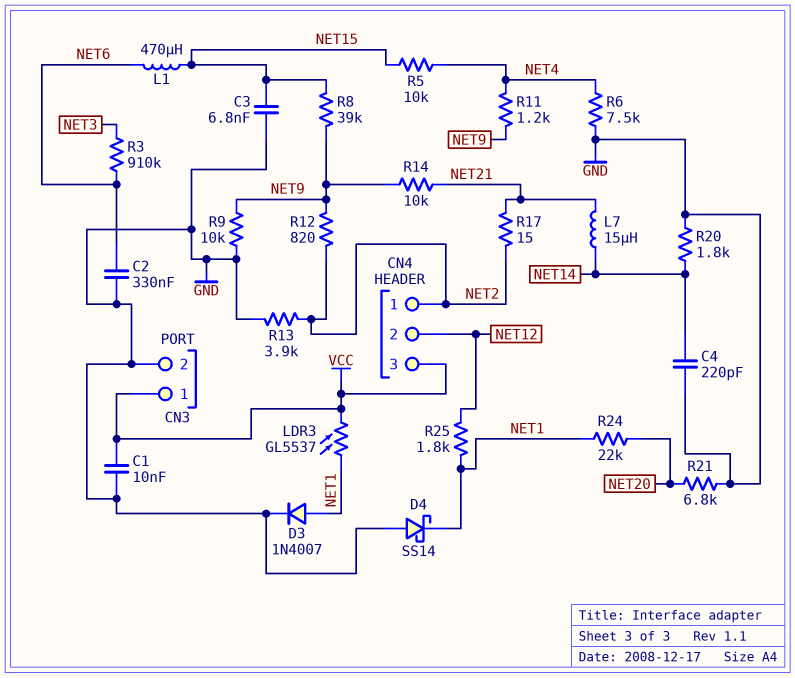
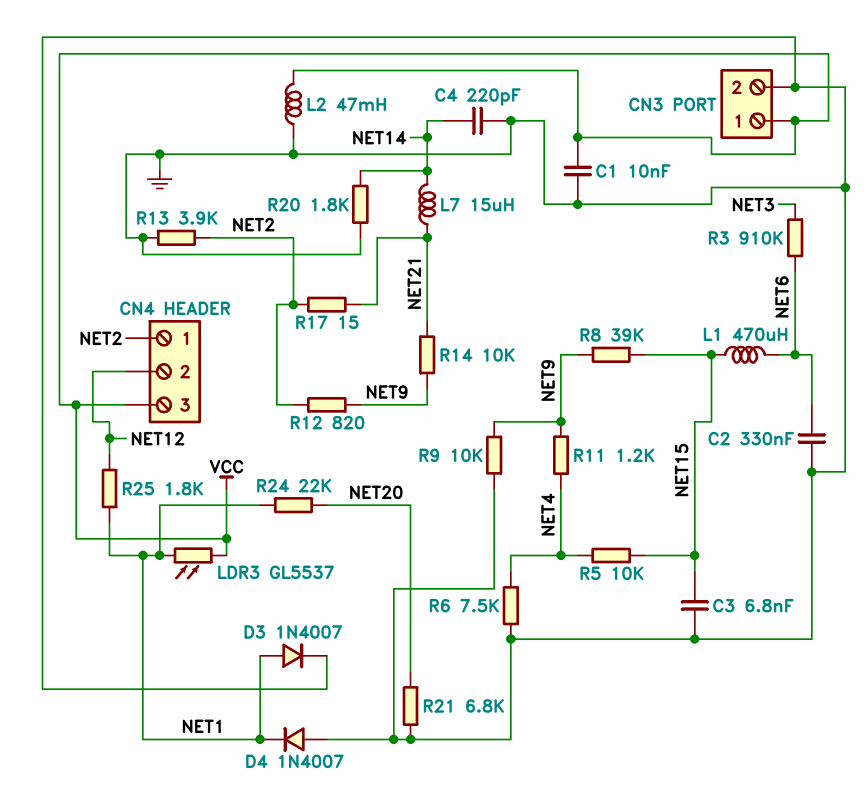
D4: schottky SS14 (A GND, K NET1) -> diode 1N4007 (A GND, K NET1)
L2: none -> 47mH (GND, VCC)

